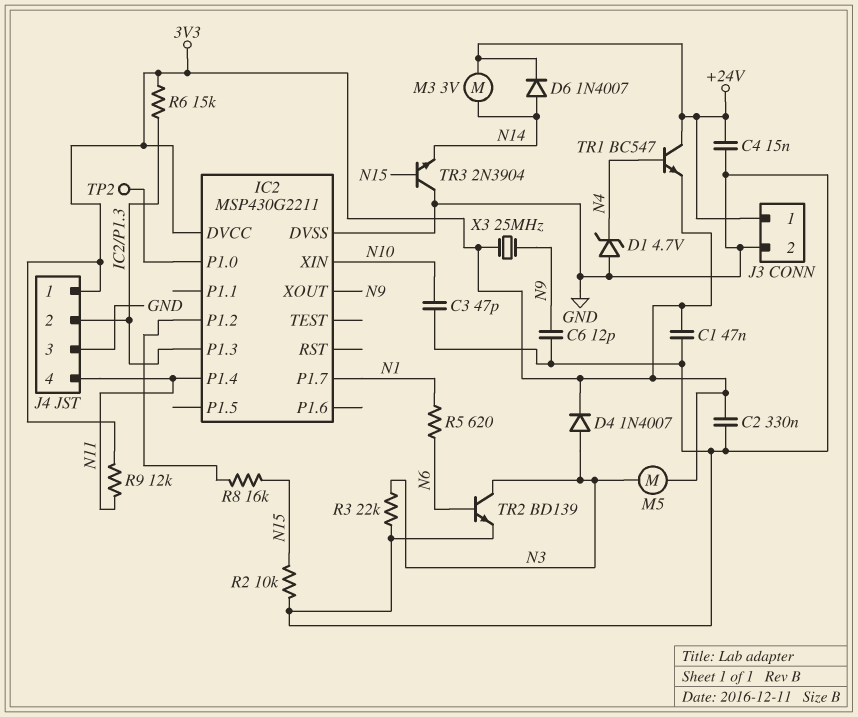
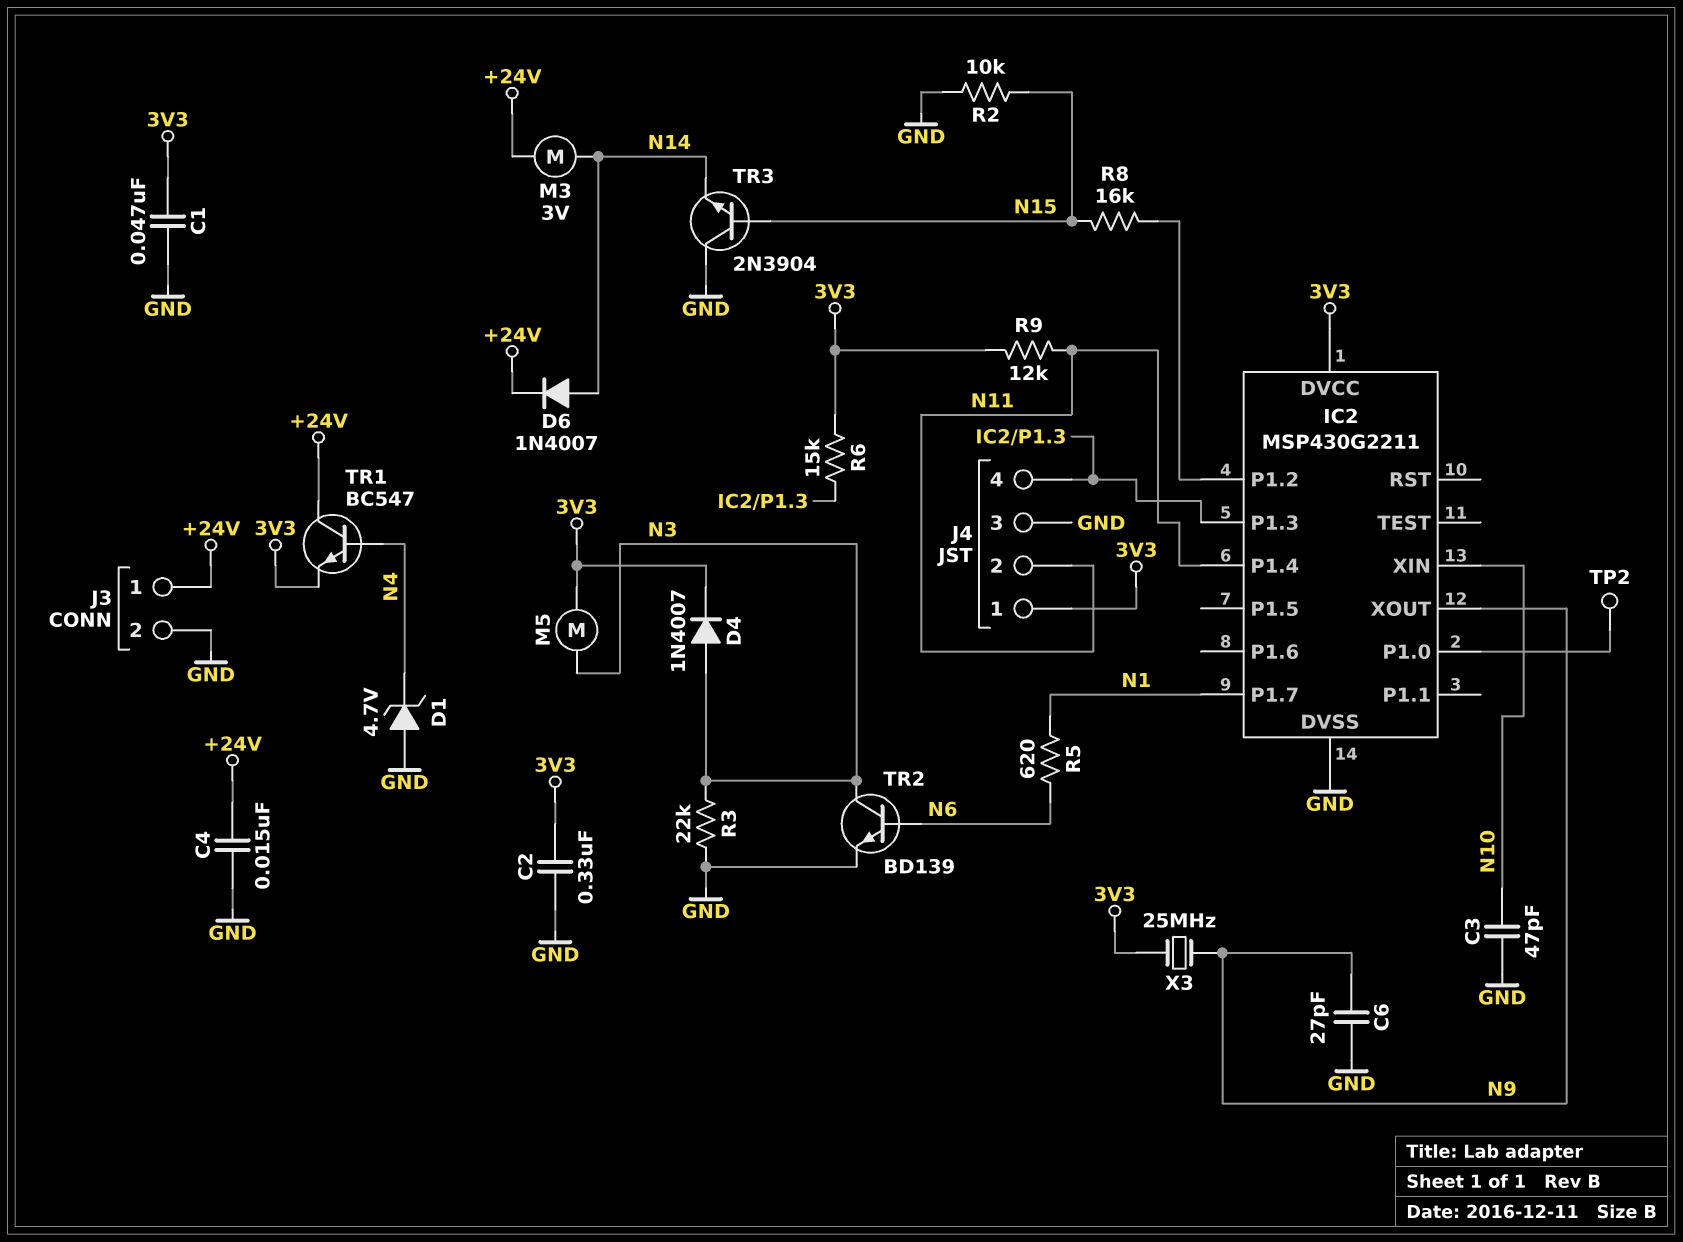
C6: 12pF (GND, N9) -> 27pF (GND, N9)
J4 pin 2: IC2/P1.3 -> N11
J4 pin 4: N11 -> IC2/P1.3

